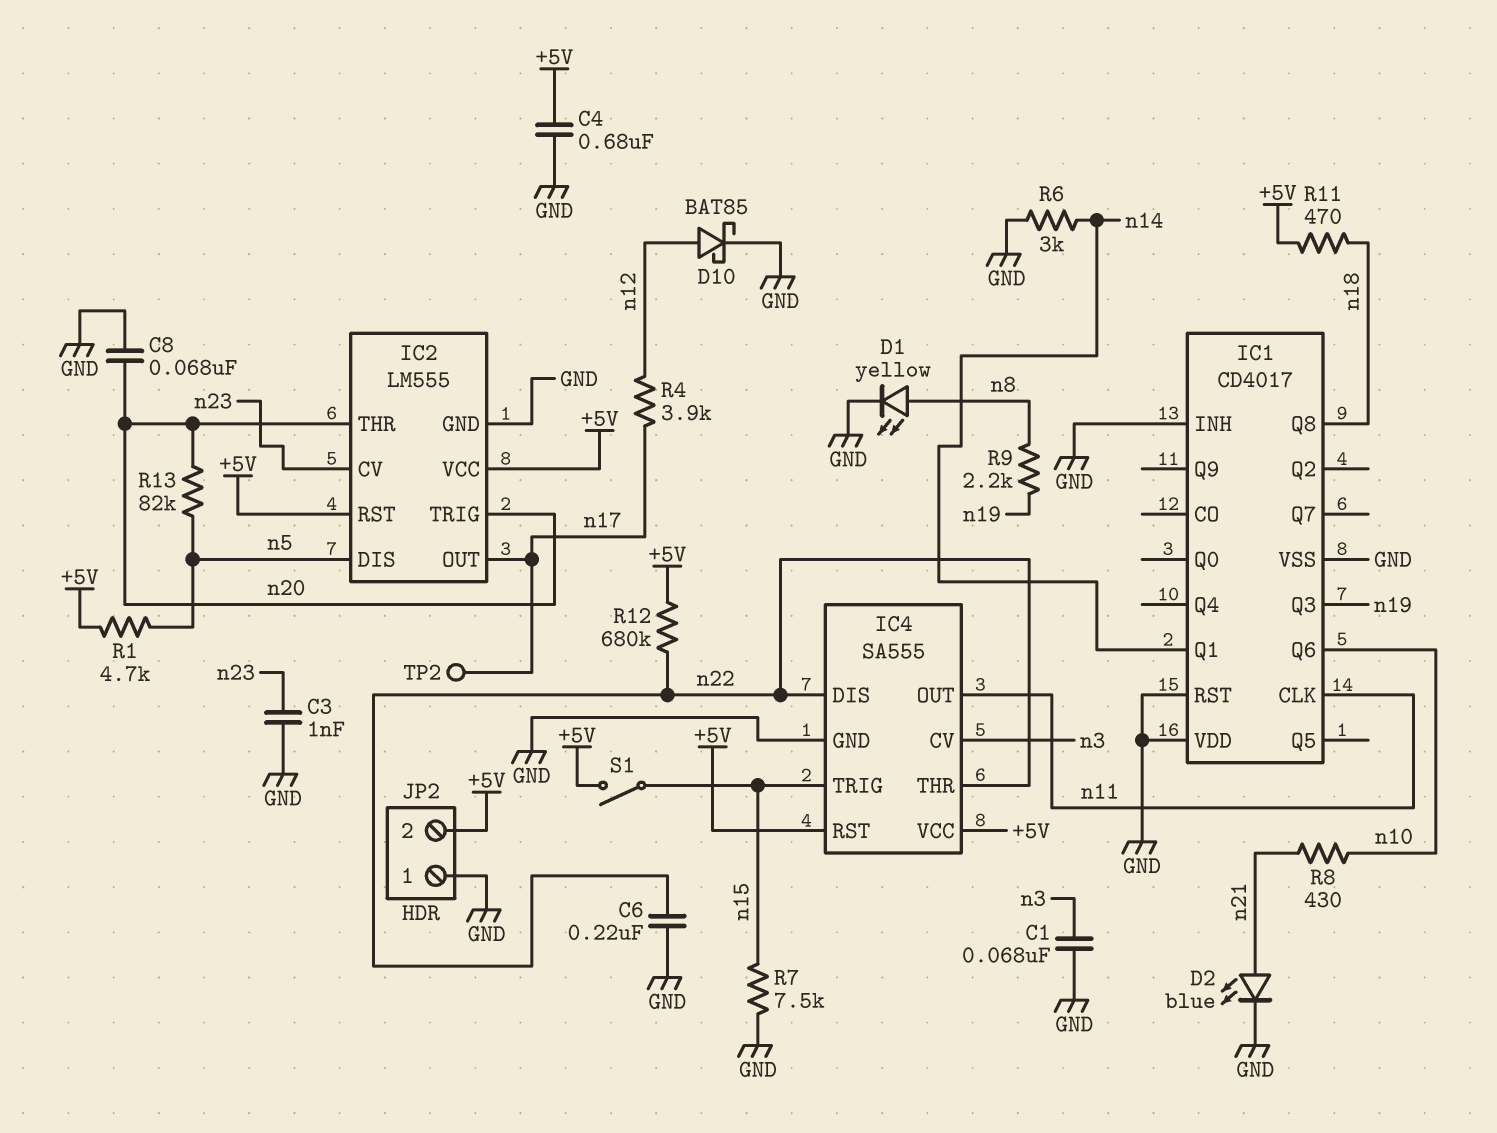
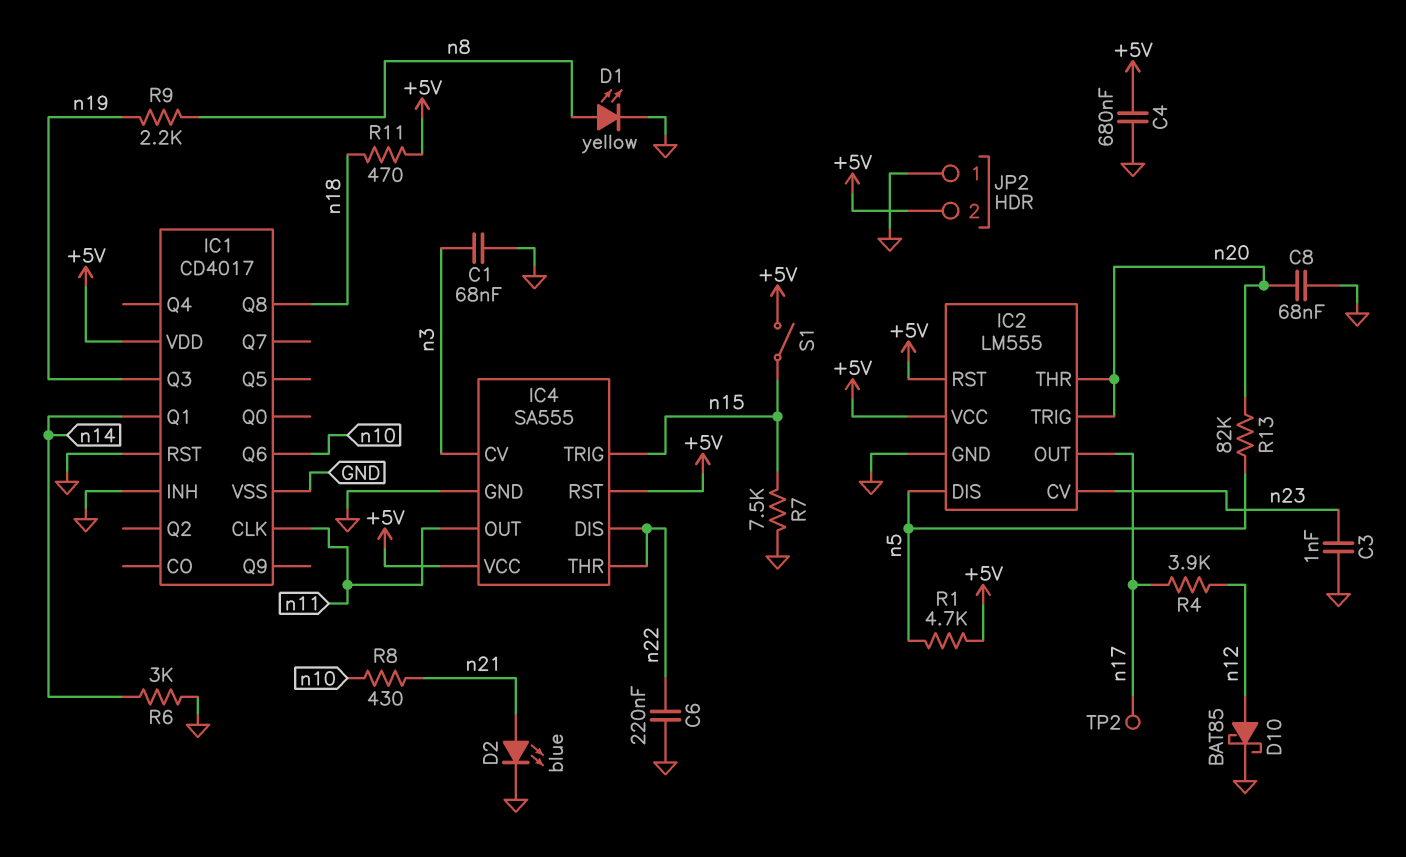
IC1 pin VDD: GND -> +5V
R12: 680k (+5V, n22) -> none

